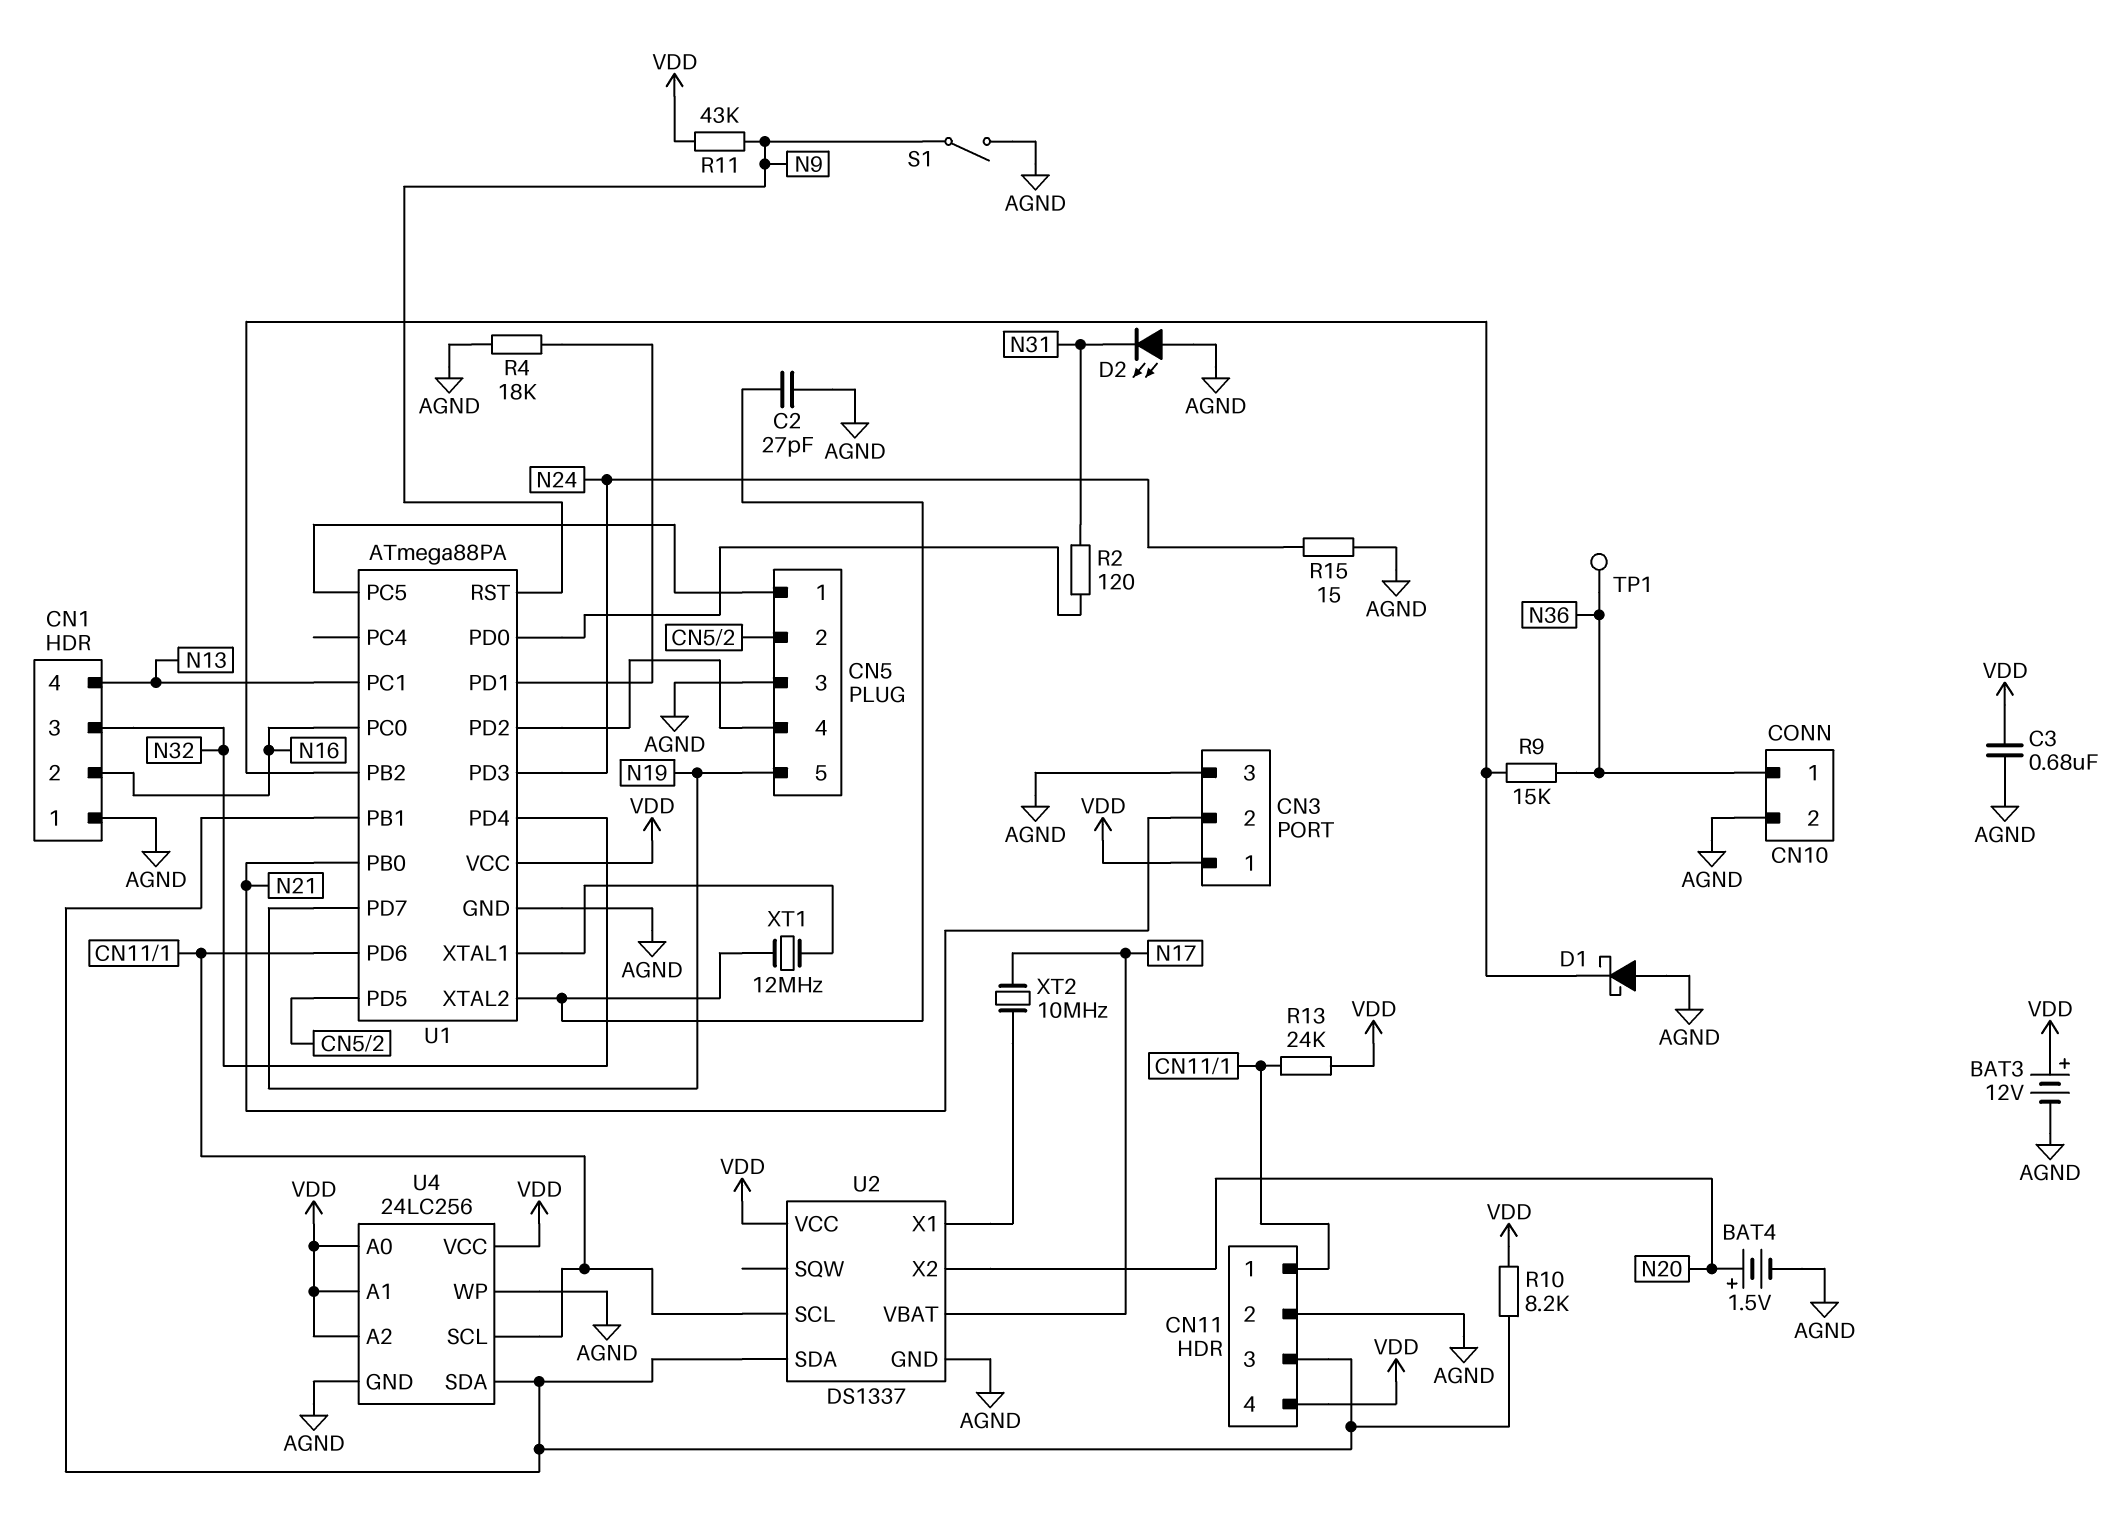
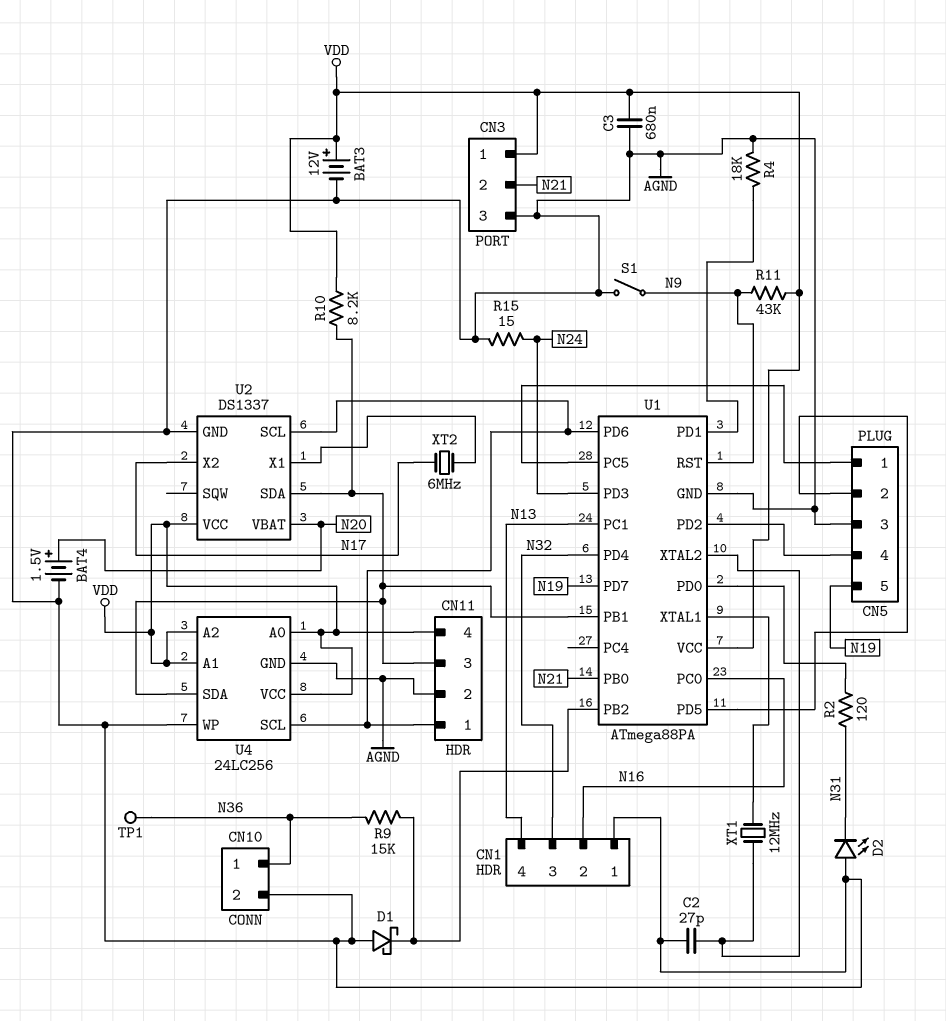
R13: 24k (CN11/1, VDD) -> none
U2 pin VBAT: N17 -> N20
U2 pin X2: N20 -> N17
XT2: 10MHz (N17, U2/X1) -> 6MHz (N17, U2/X1)

